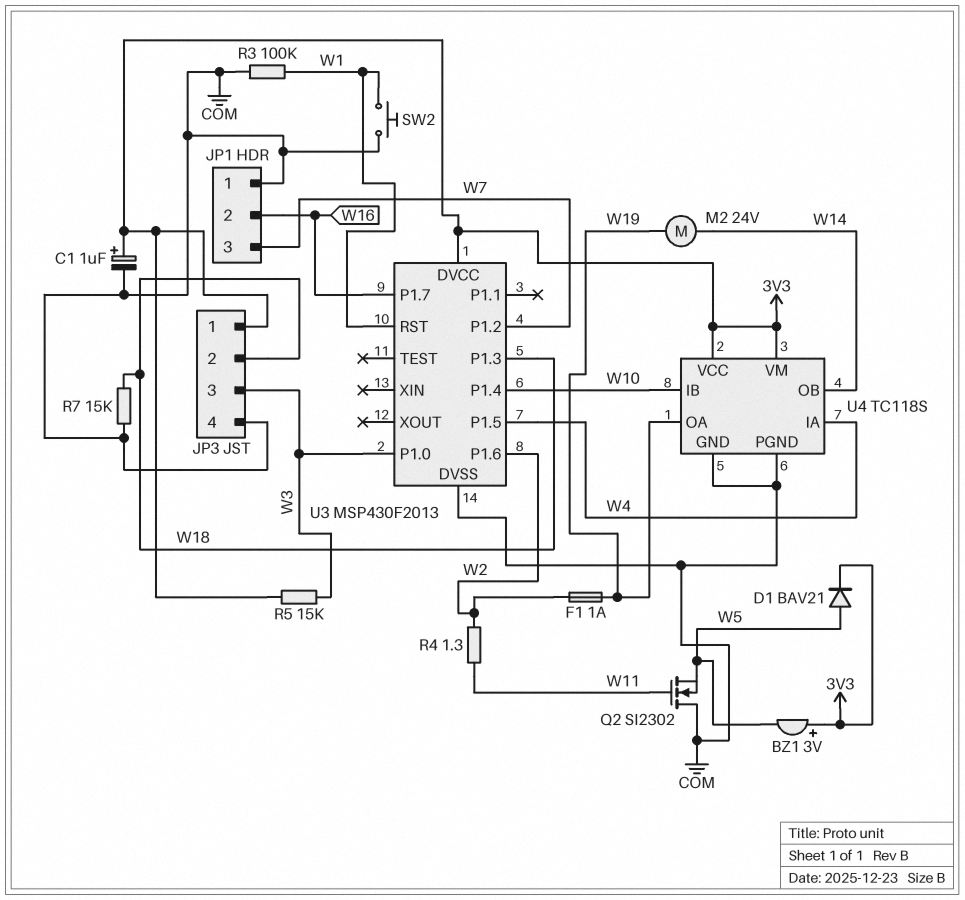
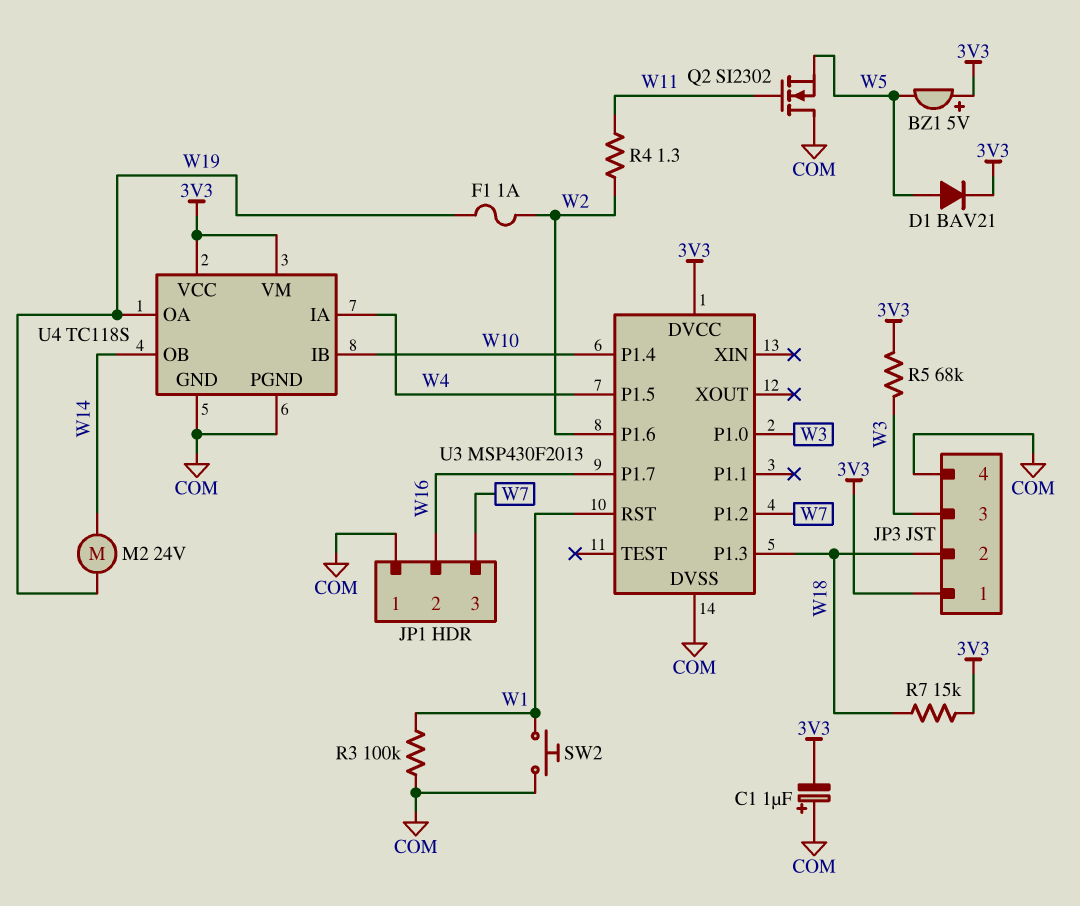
BZ1: buzzer 3V (plus 3V3, minus W5) -> buzzer 5V (plus 3V3, minus W5)
C1: 1uF (plus 3V3, minus COM) -> 1uF (plus COM, minus 3V3)
R5: 15k (3V3, W3) -> 68k (3V3, W3)
R7: 15k (COM, W18) -> 15k (3V3, W18)

